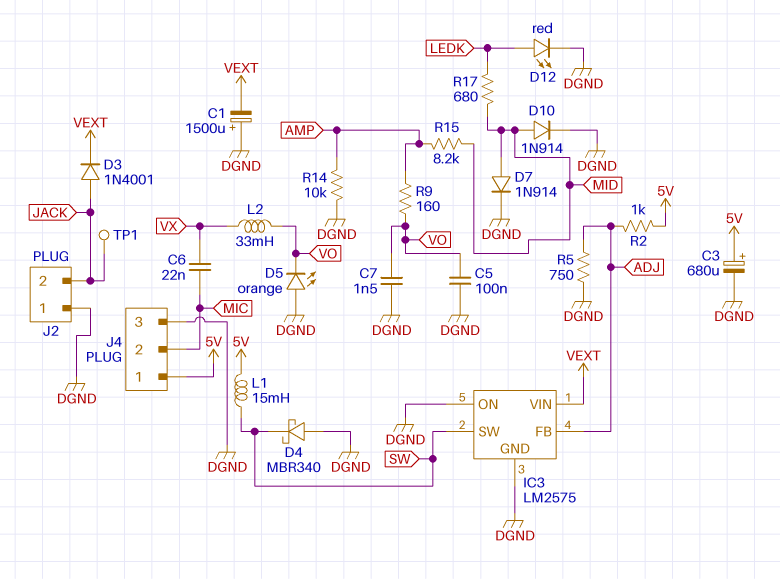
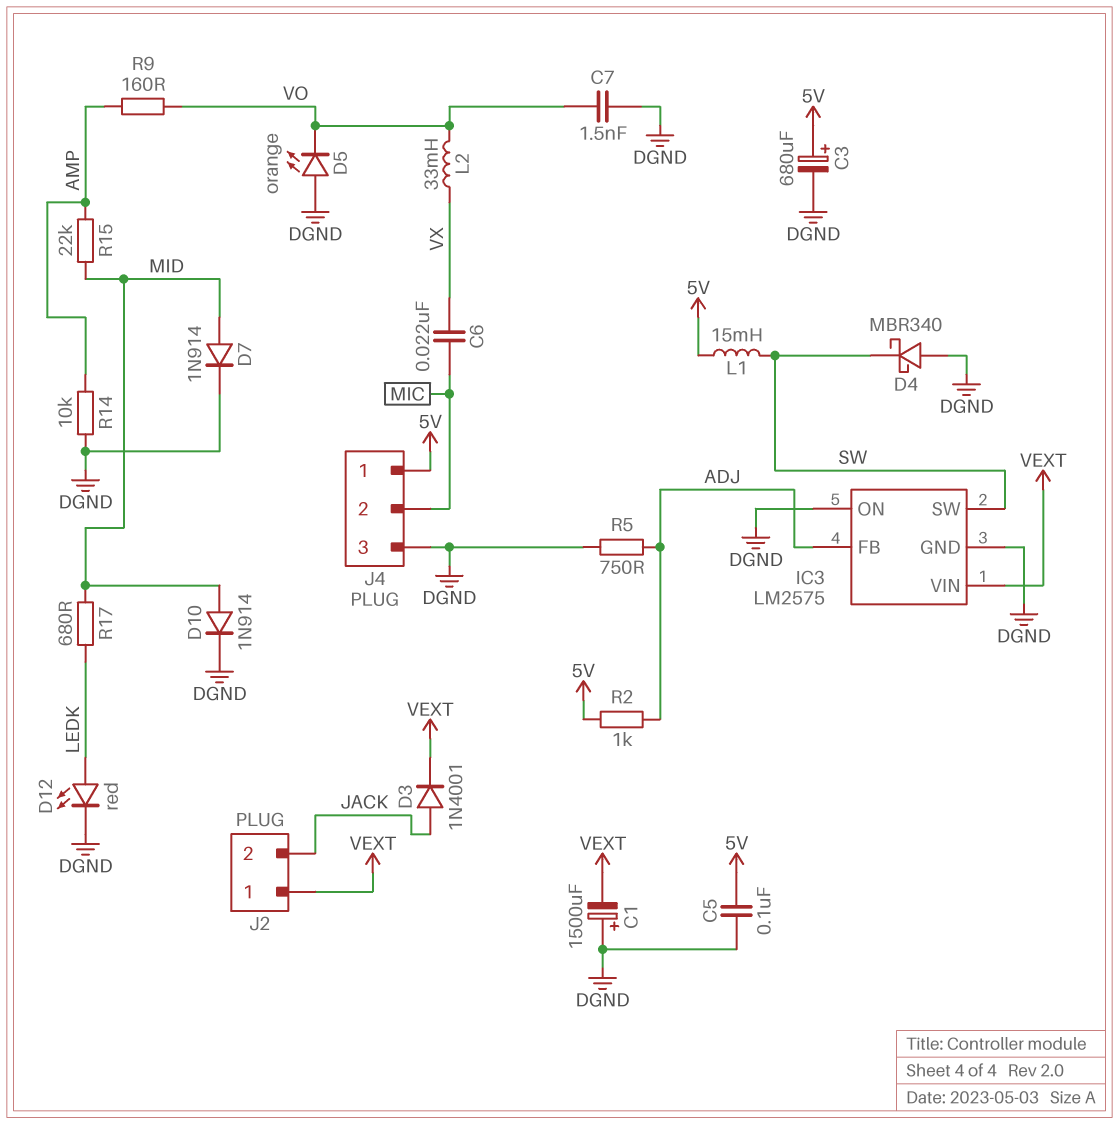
C5: 100nF (DGND, VO) -> 100nF (5V, DGND)
J2 pin 1: DGND -> VEXT
R15: 8.2k (AMP, MID) -> 22k (AMP, MID)
TP1: test point (JACK) -> none

